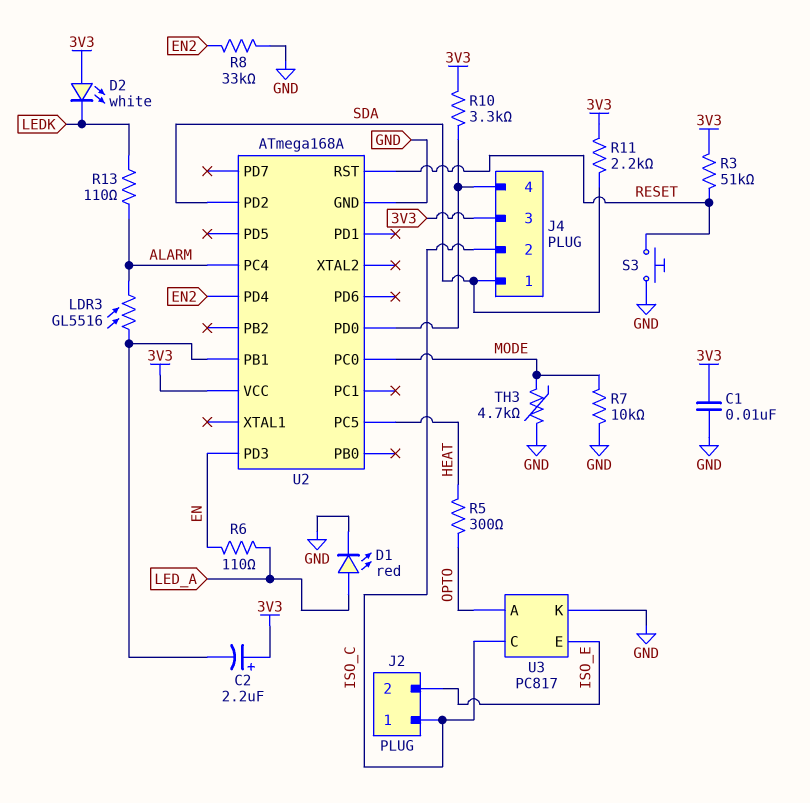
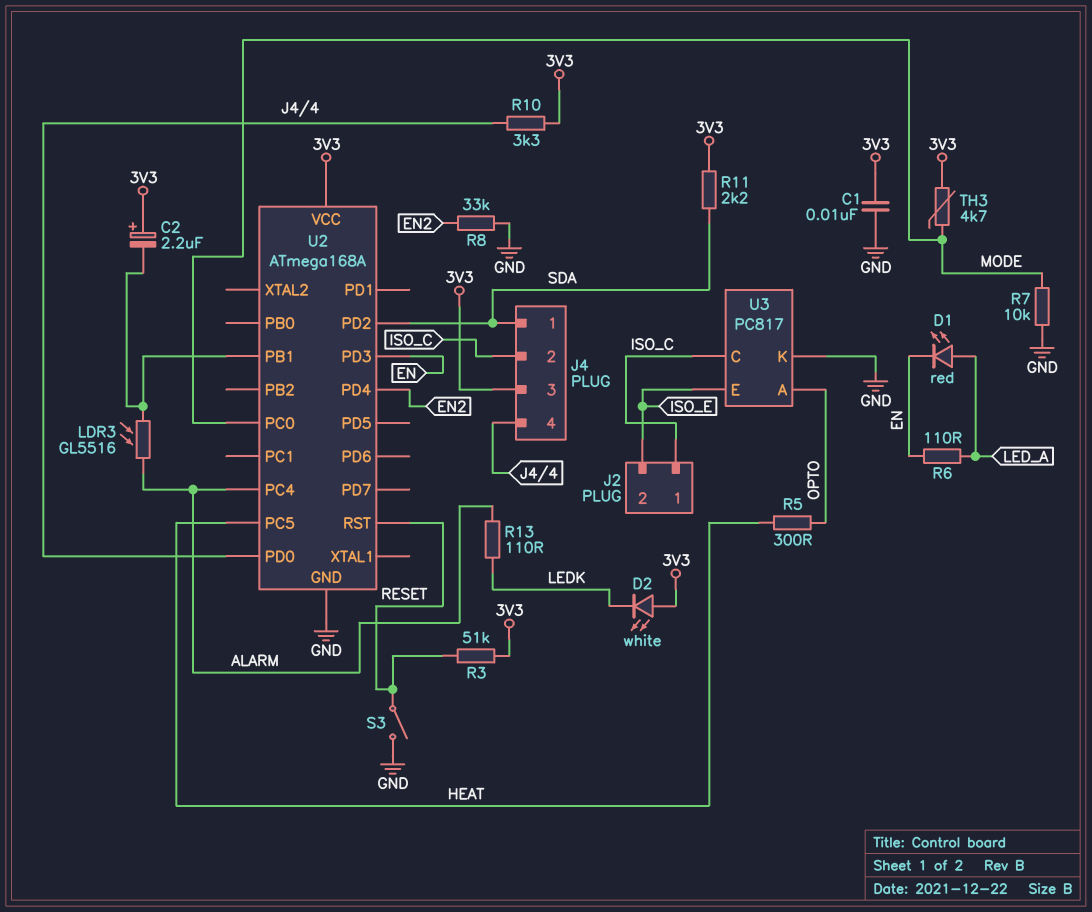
D1: LED red (A LED_A, K GND) -> LED red (A LED_A, K EN)
S3: button (GND, RESET) -> switch (GND, RESET)
TH3: 4.7k (GND, MODE) -> 4.7k (3V3, MODE)

